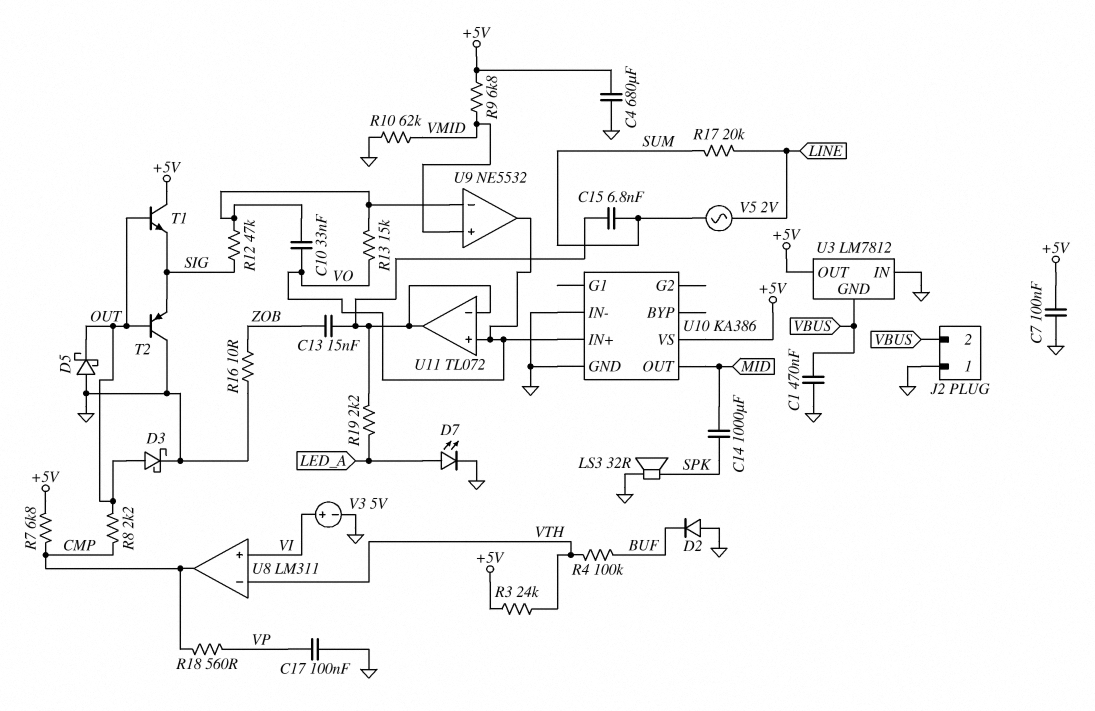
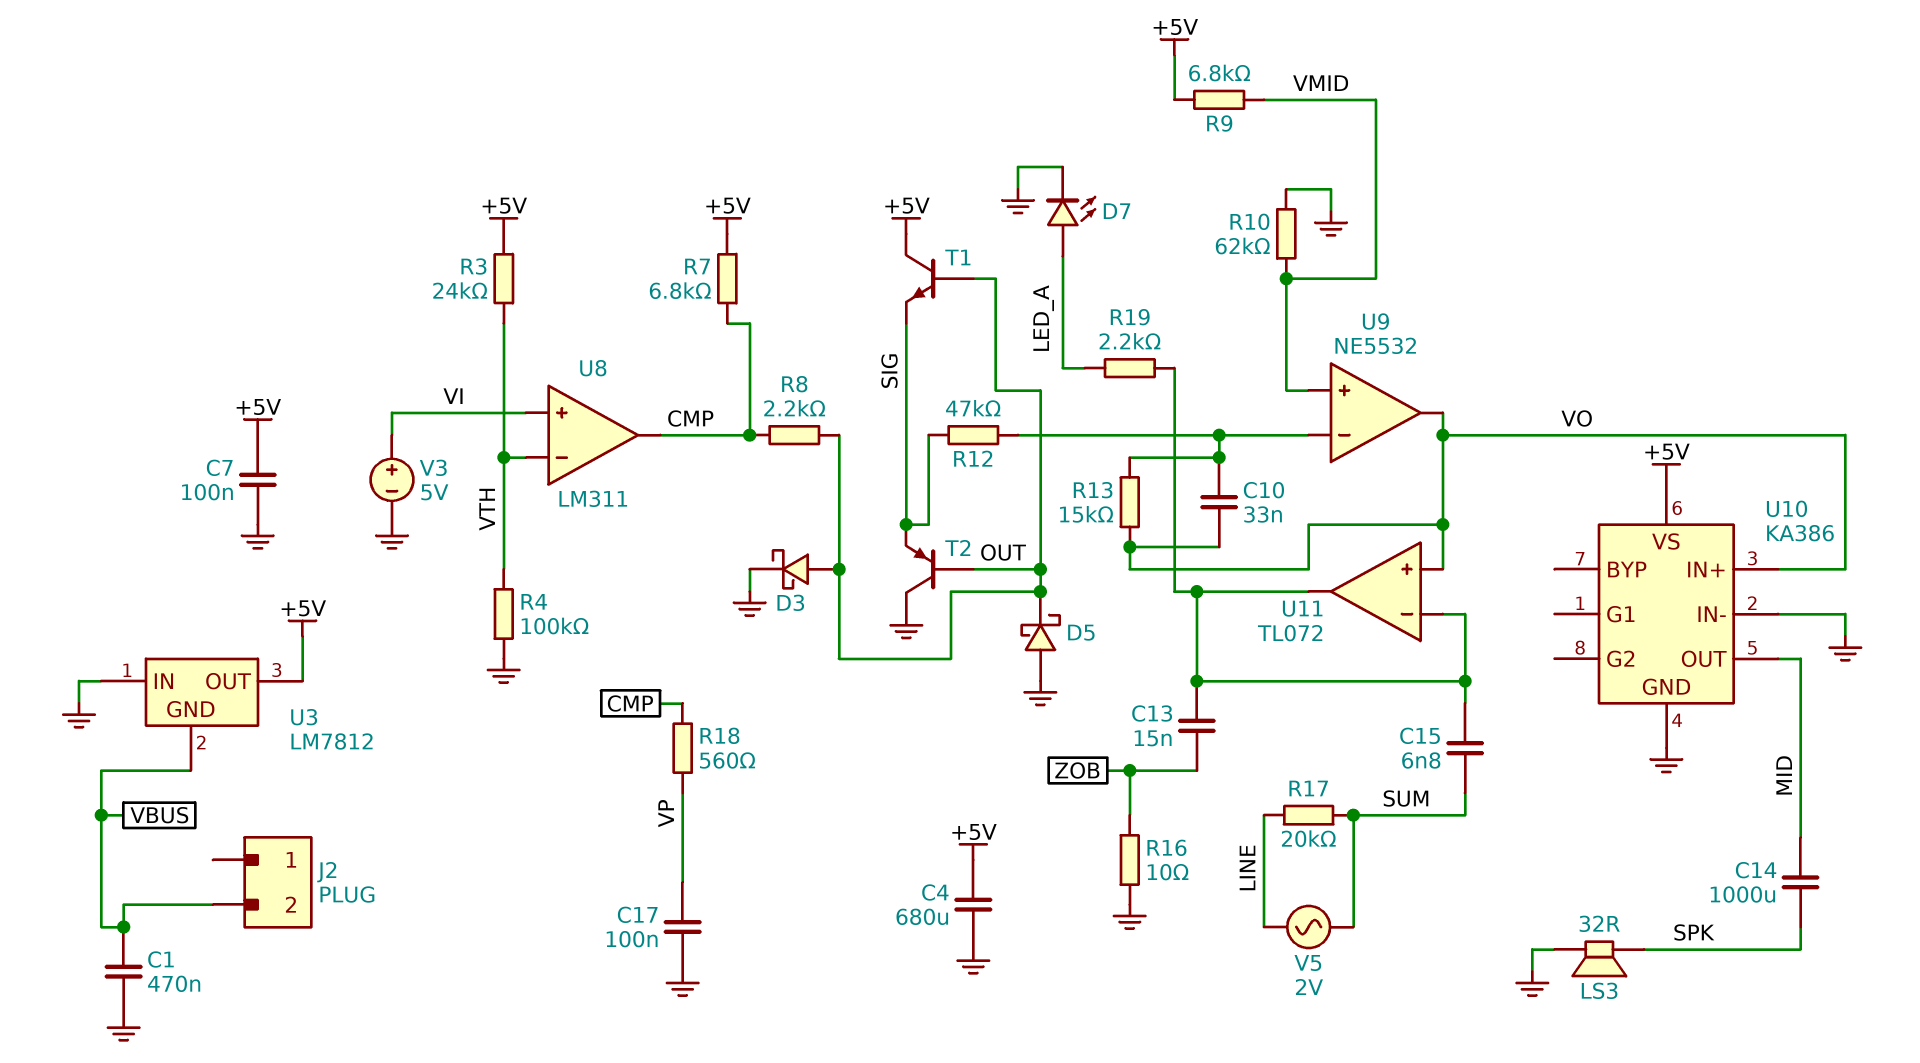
D2: diode (A GND, K BUF) -> none
J2 pin 1: GND -> none
R4: 100k (BUF, VTH) -> 100k (GND, VTH)

